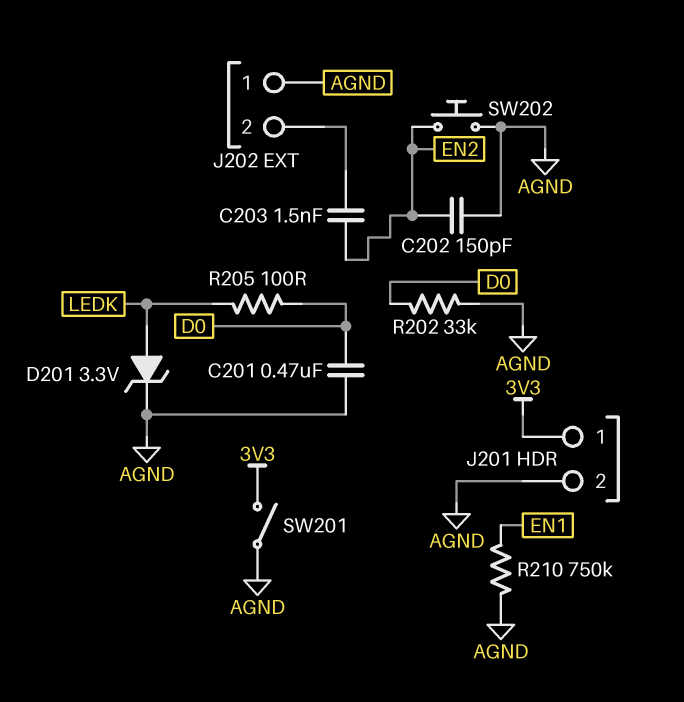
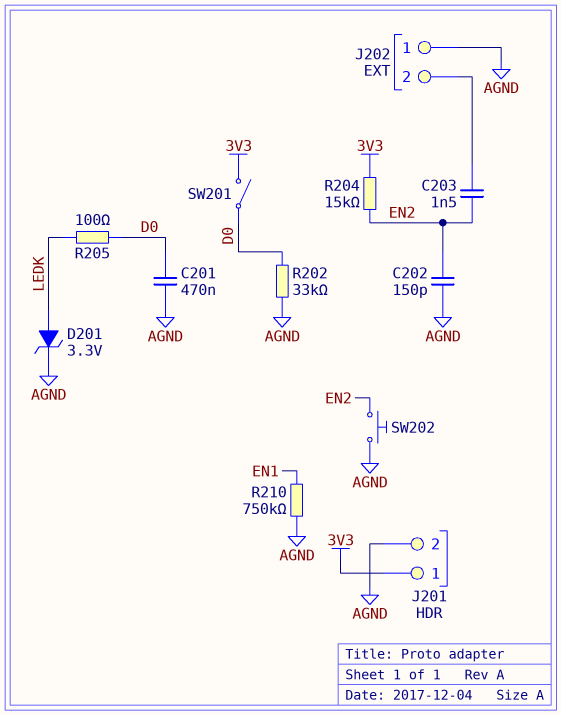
R204: none -> 15k (3V3, EN2)
SW201: switch (3V3, AGND) -> switch (3V3, D0)

